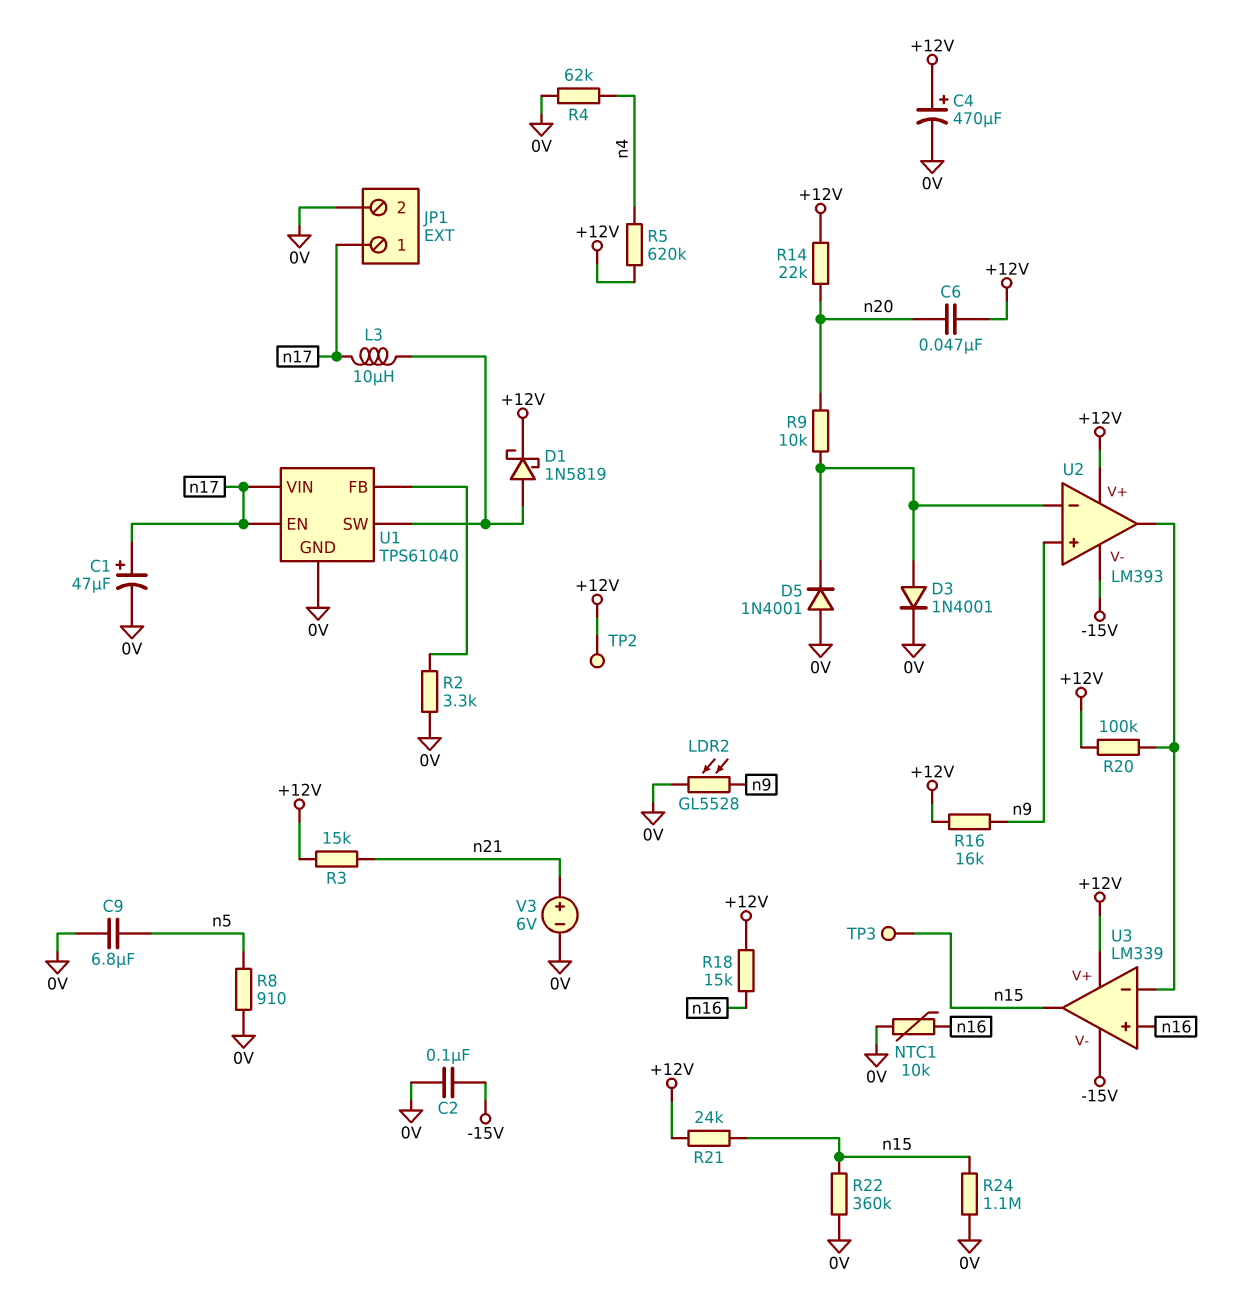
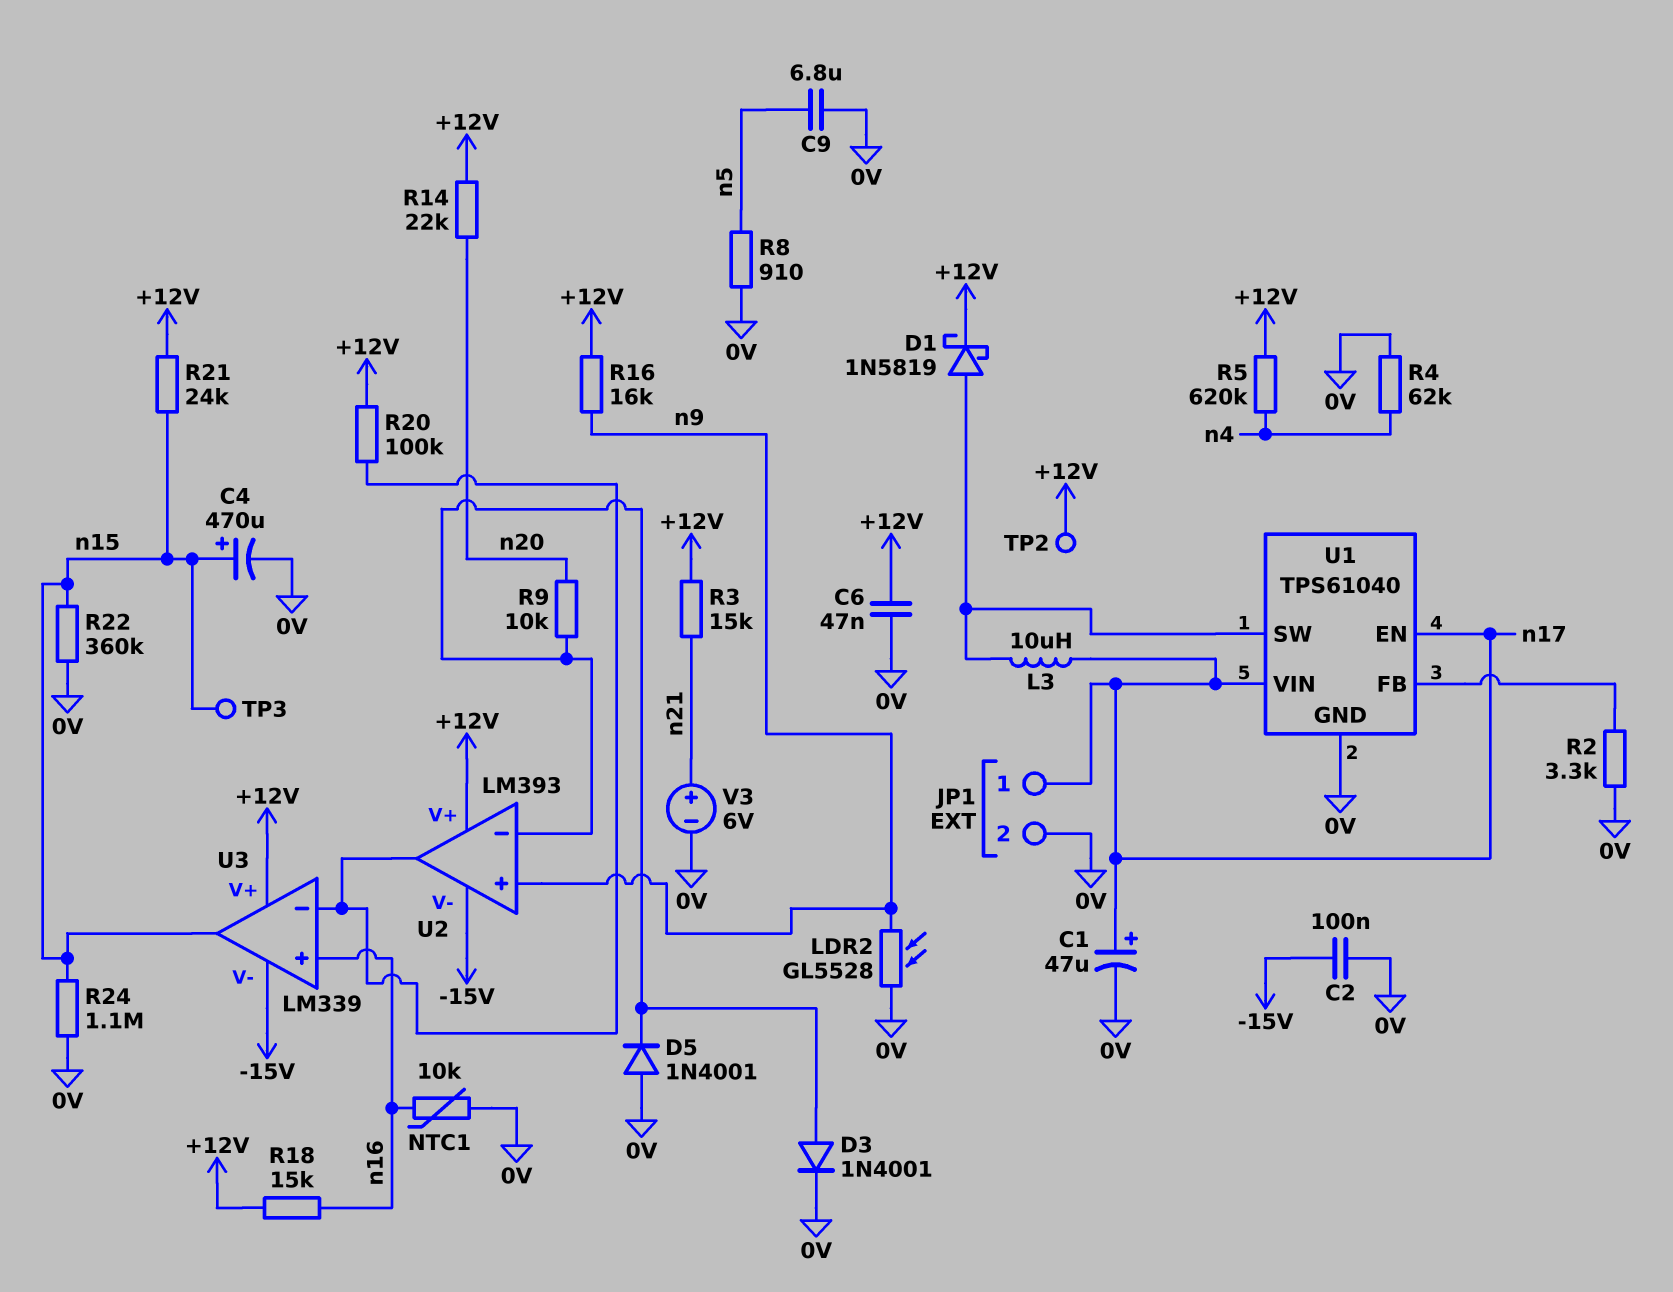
C4: 470uF (plus +12V, minus 0V) -> 470uF (plus n15, minus 0V)
C6: 47nF (+12V, n20) -> 47nF (+12V, 0V)

